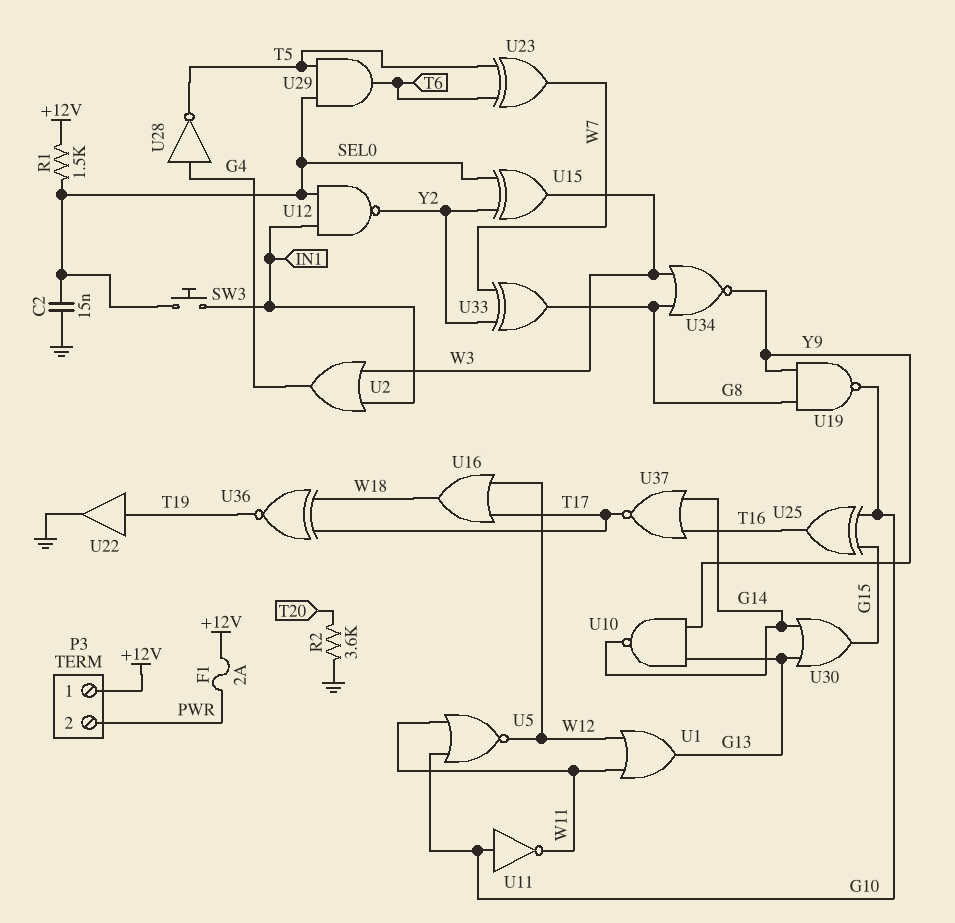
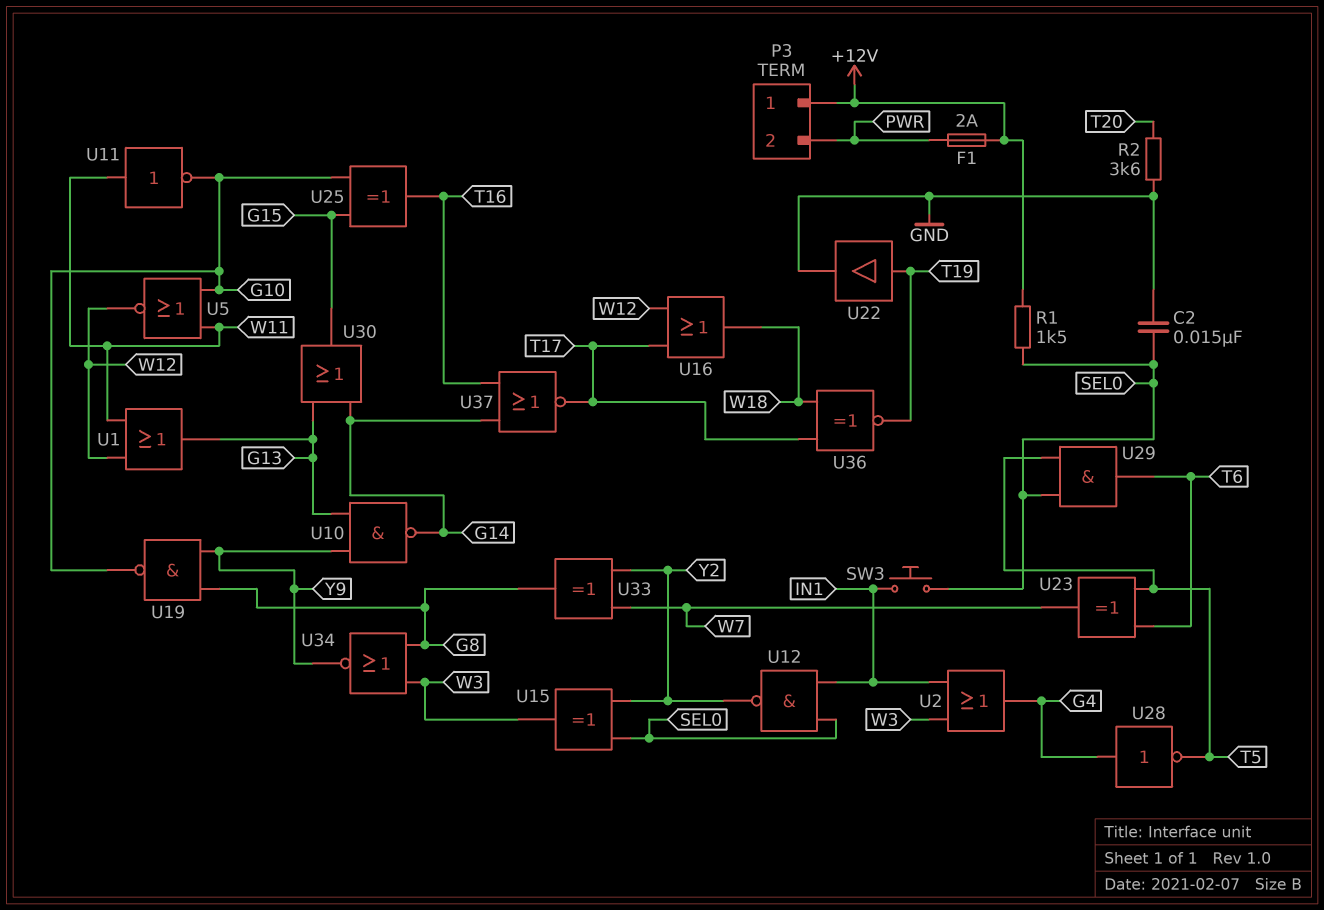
U11: NOT (in G10, out W11) -> NOT (in W11, out G10)

